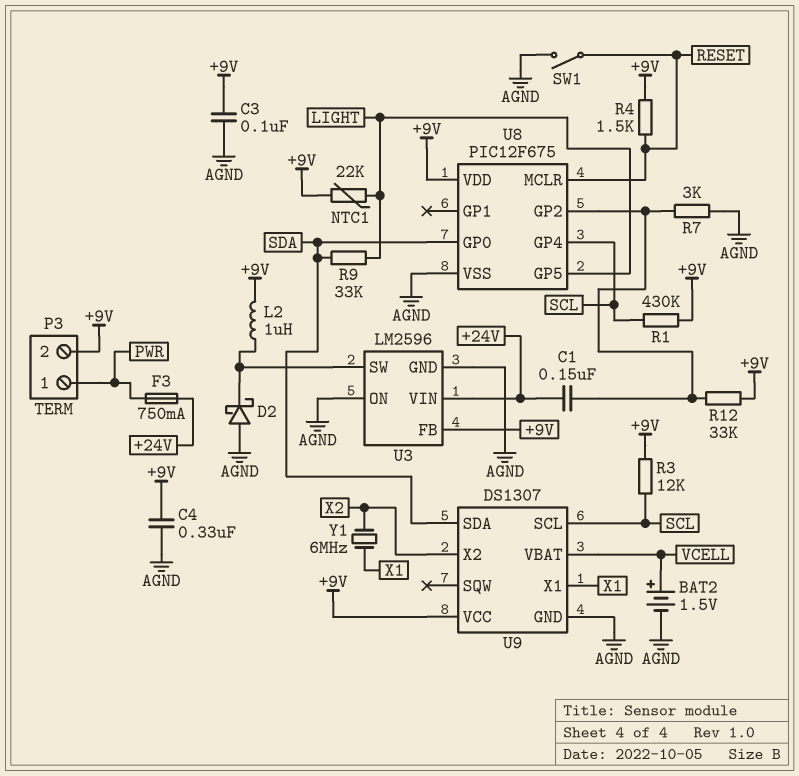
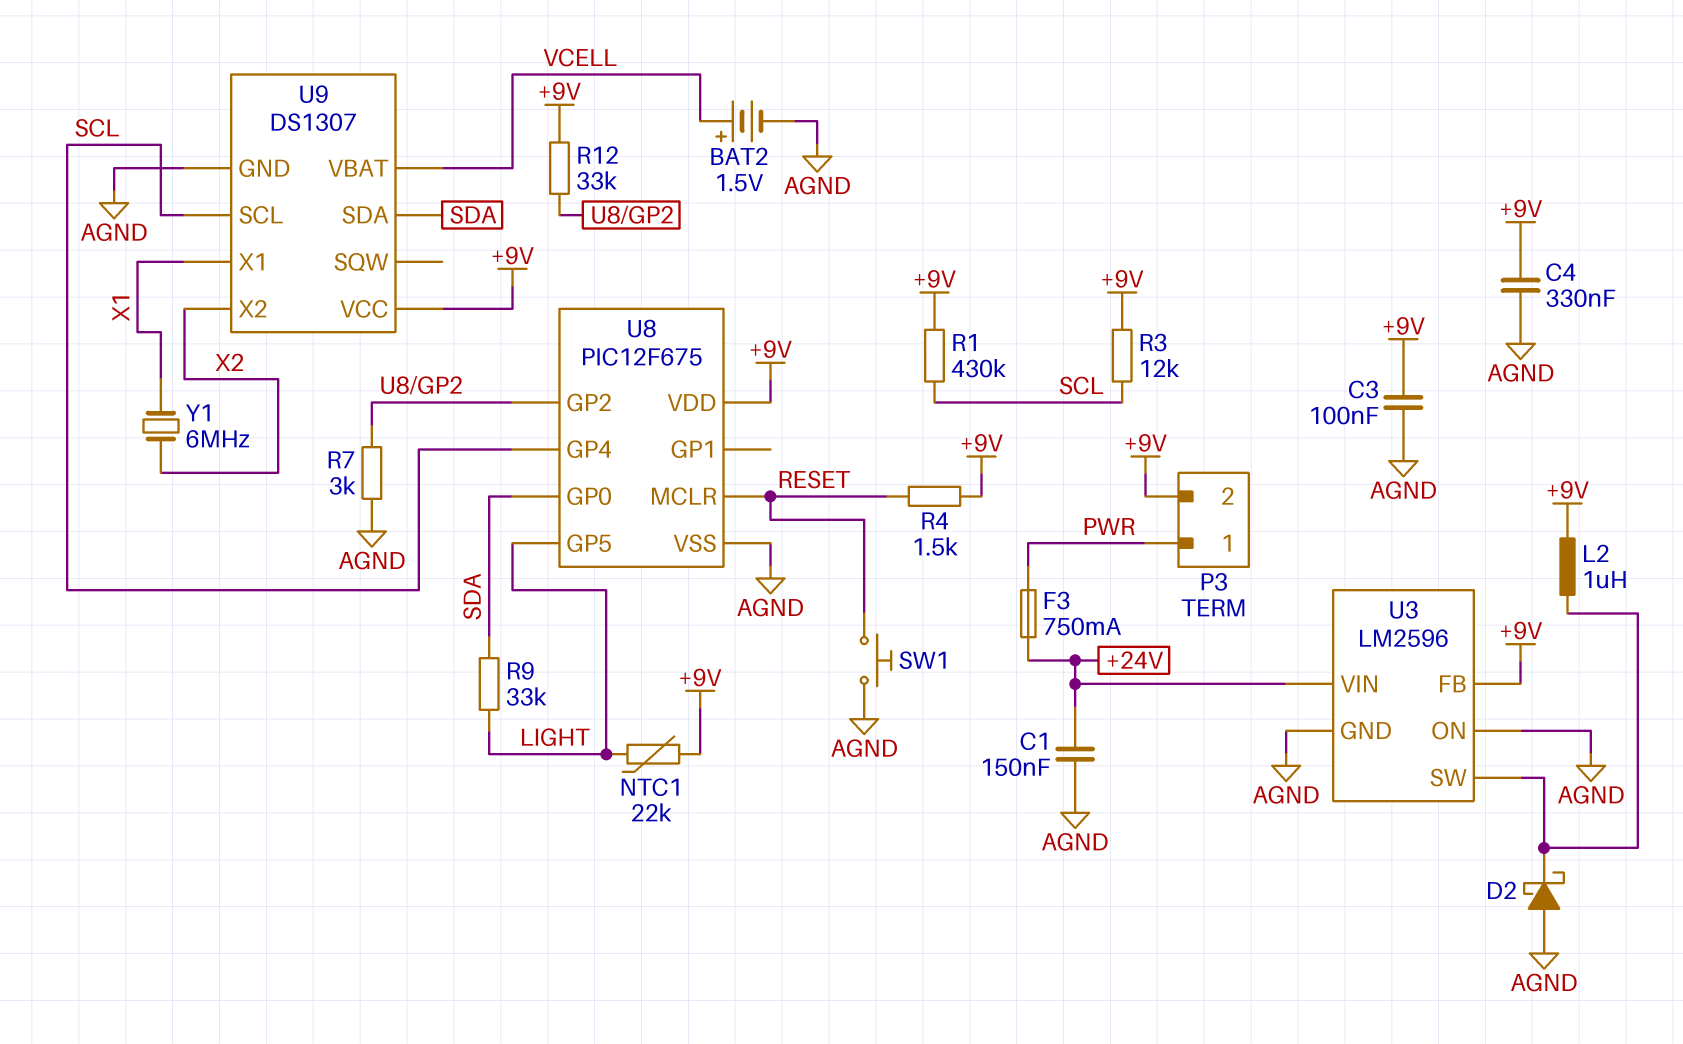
C1: 150nF (+24V, U8/GP2) -> 150nF (+24V, AGND)
SW1: switch (AGND, RESET) -> button (AGND, RESET)

